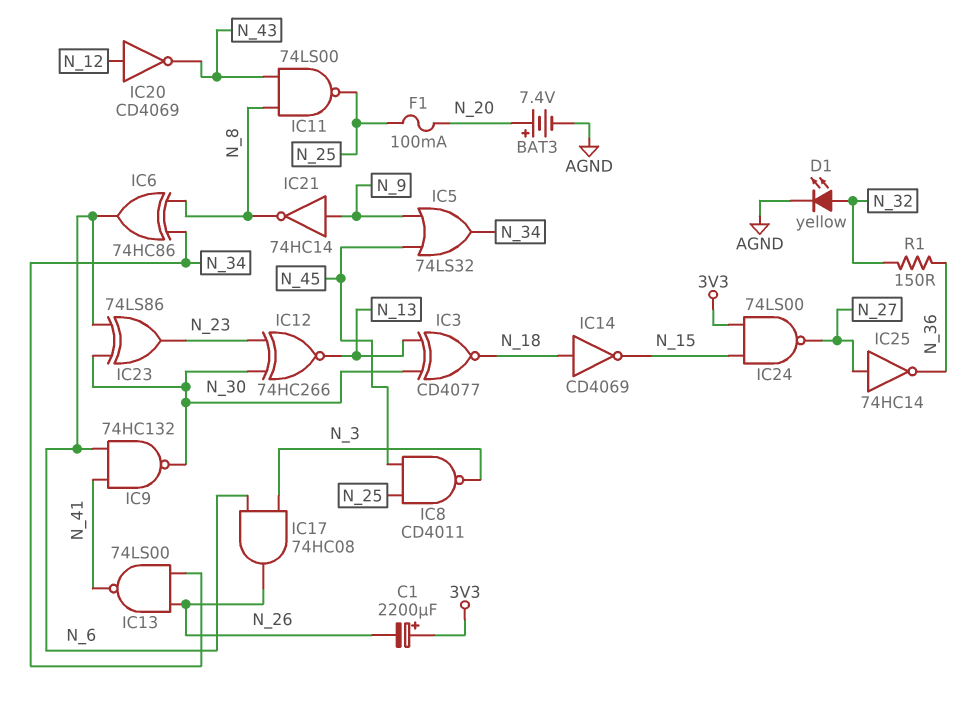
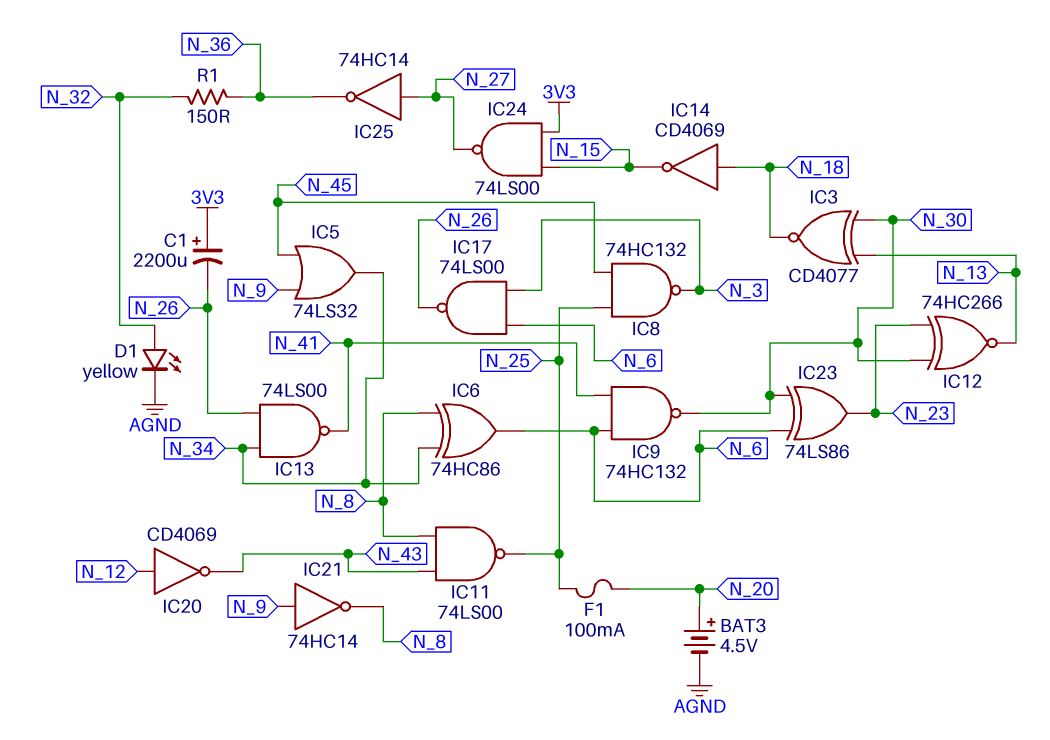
BAT3: 7.4V (plus N_20, minus AGND) -> 4.5V (plus N_20, minus AGND)
IC8: NAND CD4011 (in N_25, in N_45, out N_3) -> NAND 74HC132 (in N_25, in N_45, out N_3)
IC17: AND 74HC08 (in N_3, in N_6, out N_26) -> NAND 74LS00 (in N_3, in N_6, out N_26)

